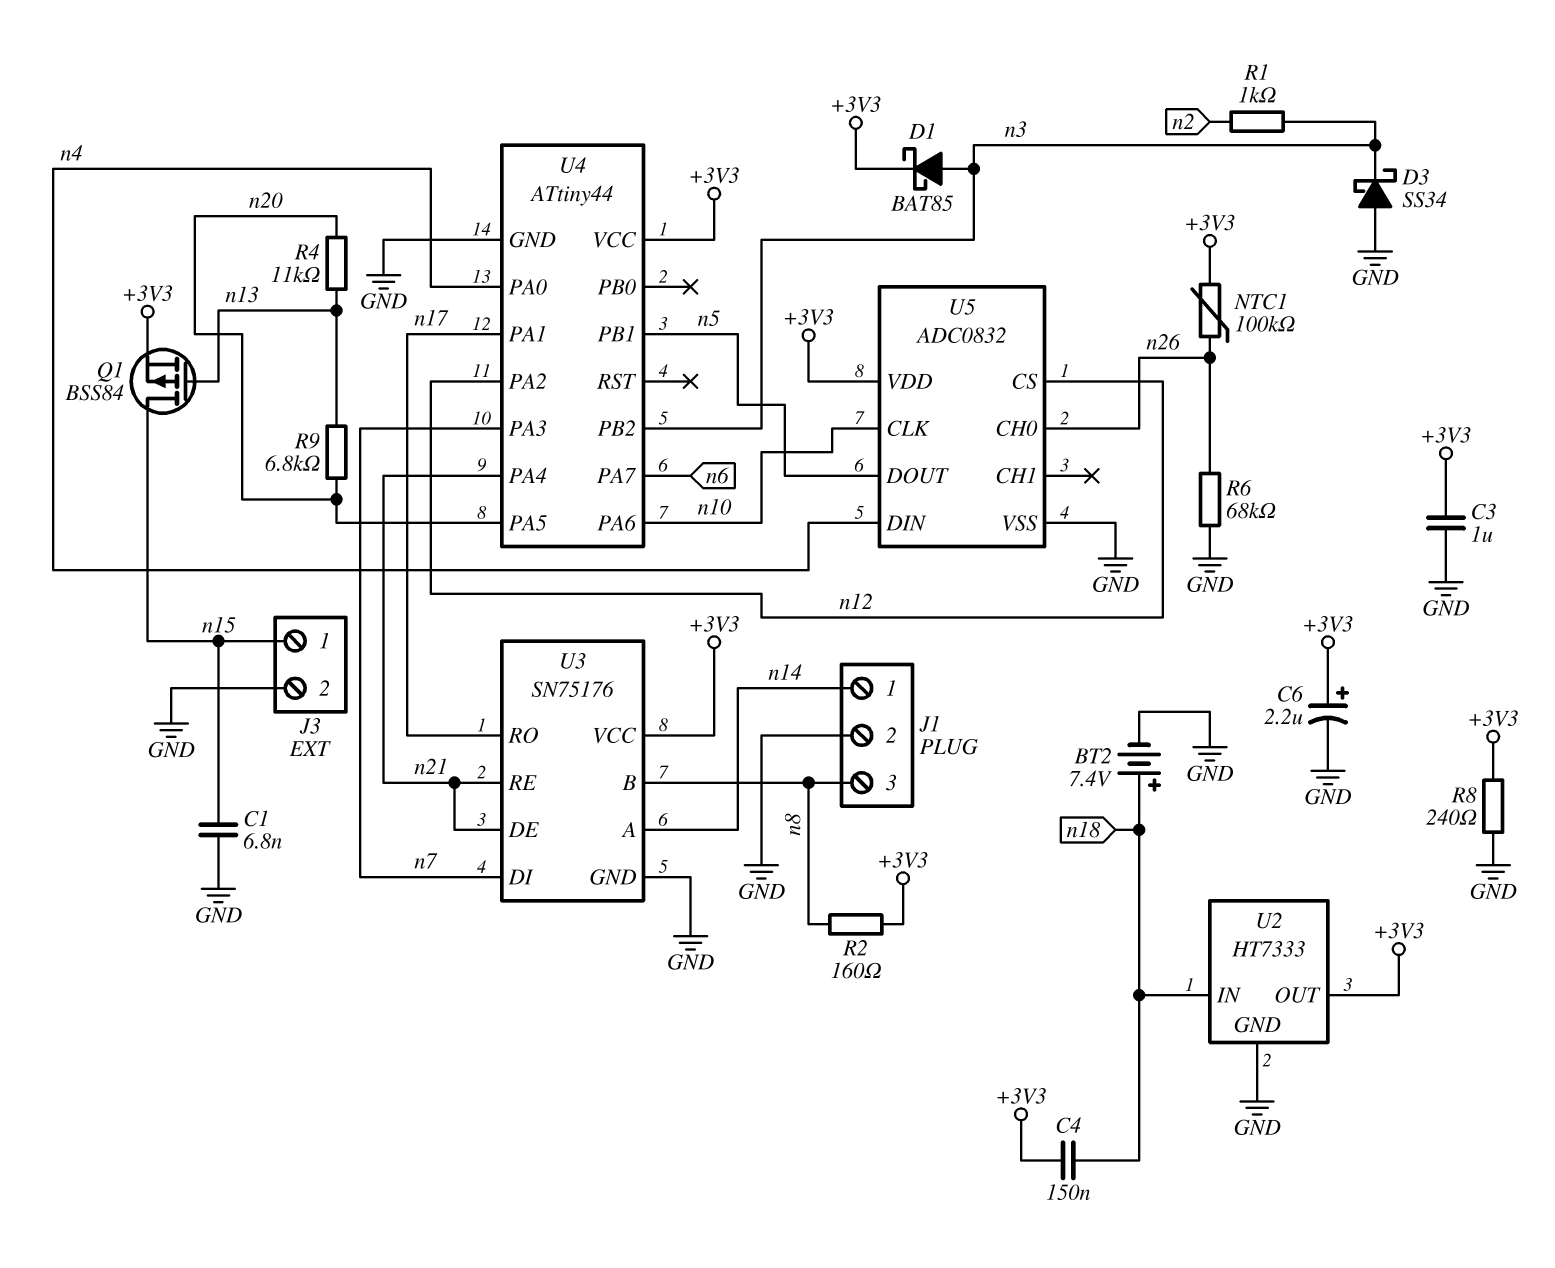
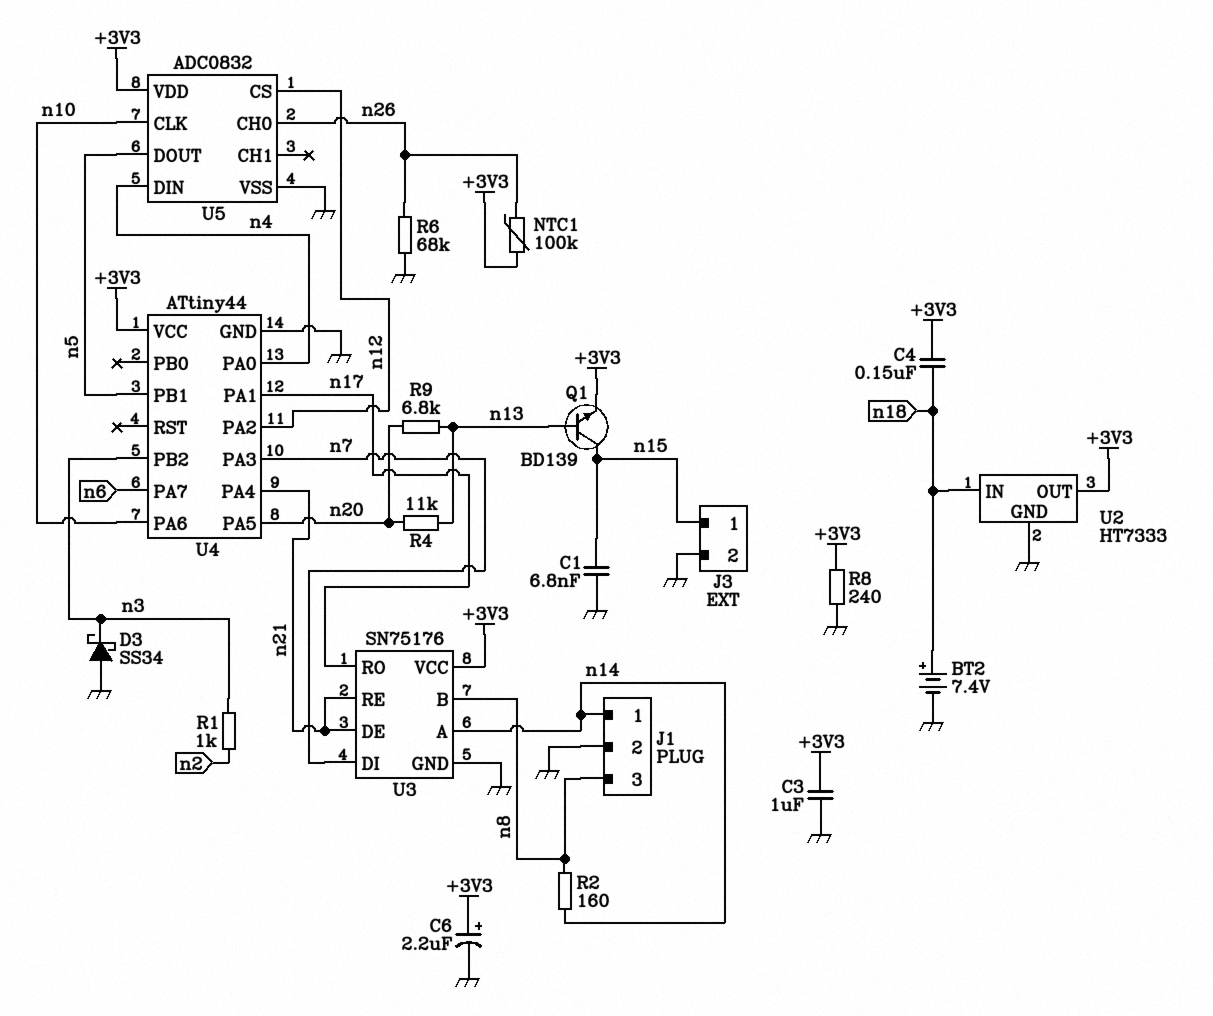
D1: schottky BAT85 (A n3, K +3V3) -> none
Q1: PMOS BSS84 (G n13, D n15, S +3V3) -> NPN BD139 (B n13, C n15, E +3V3)
R2: 160 (+3V3, n8) -> 160 (n8, n14)

